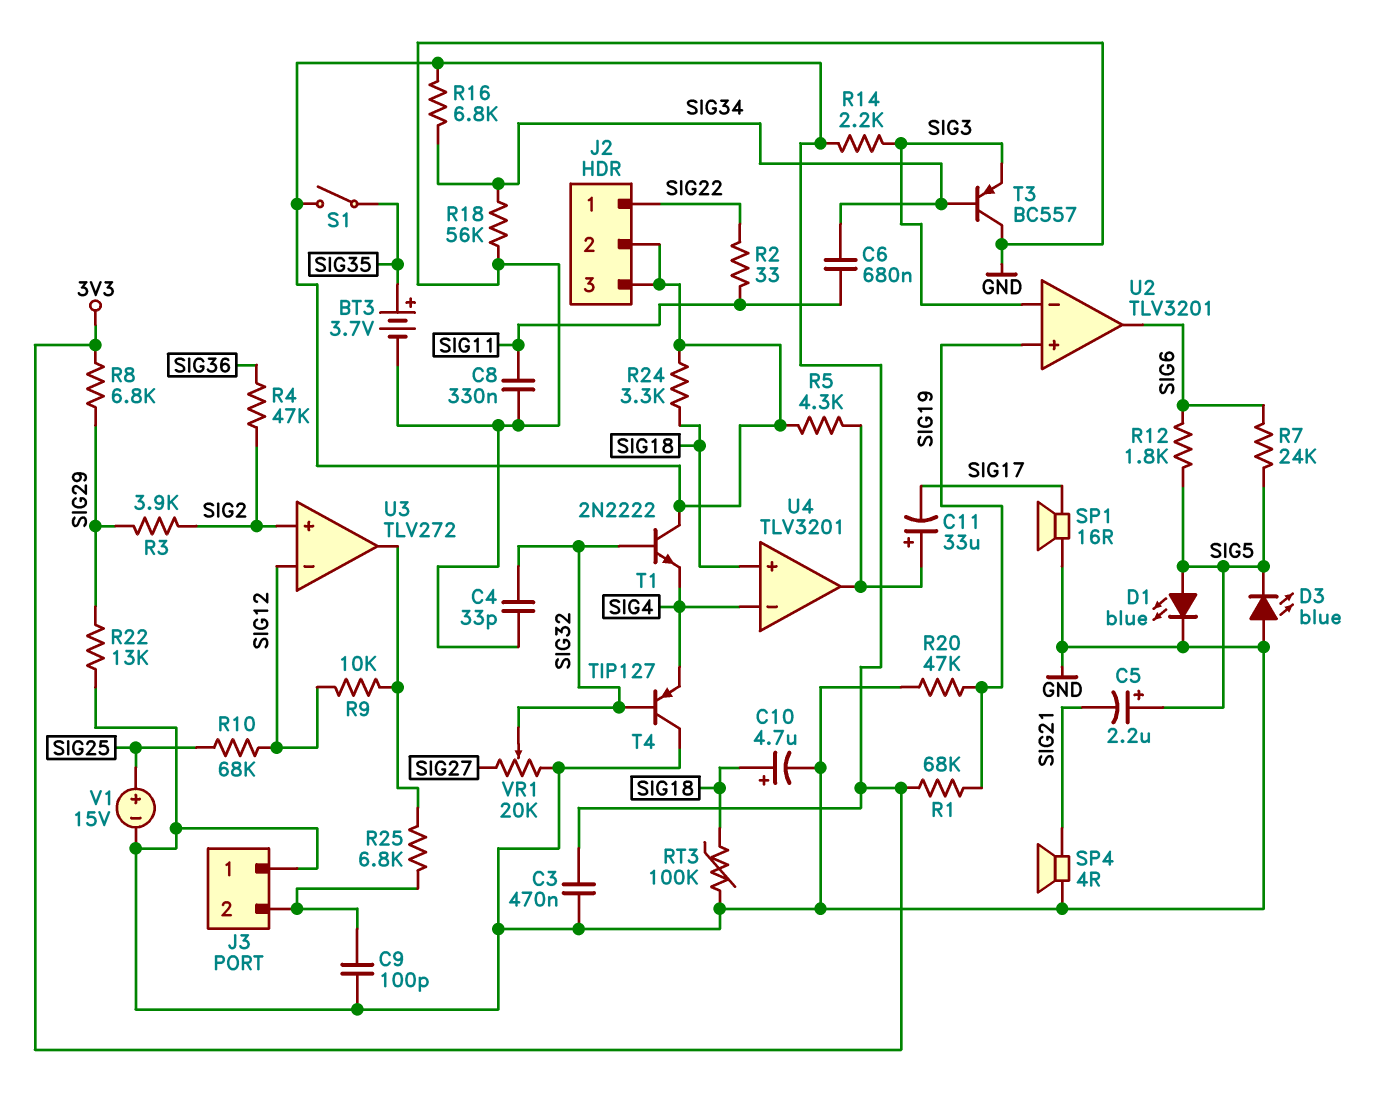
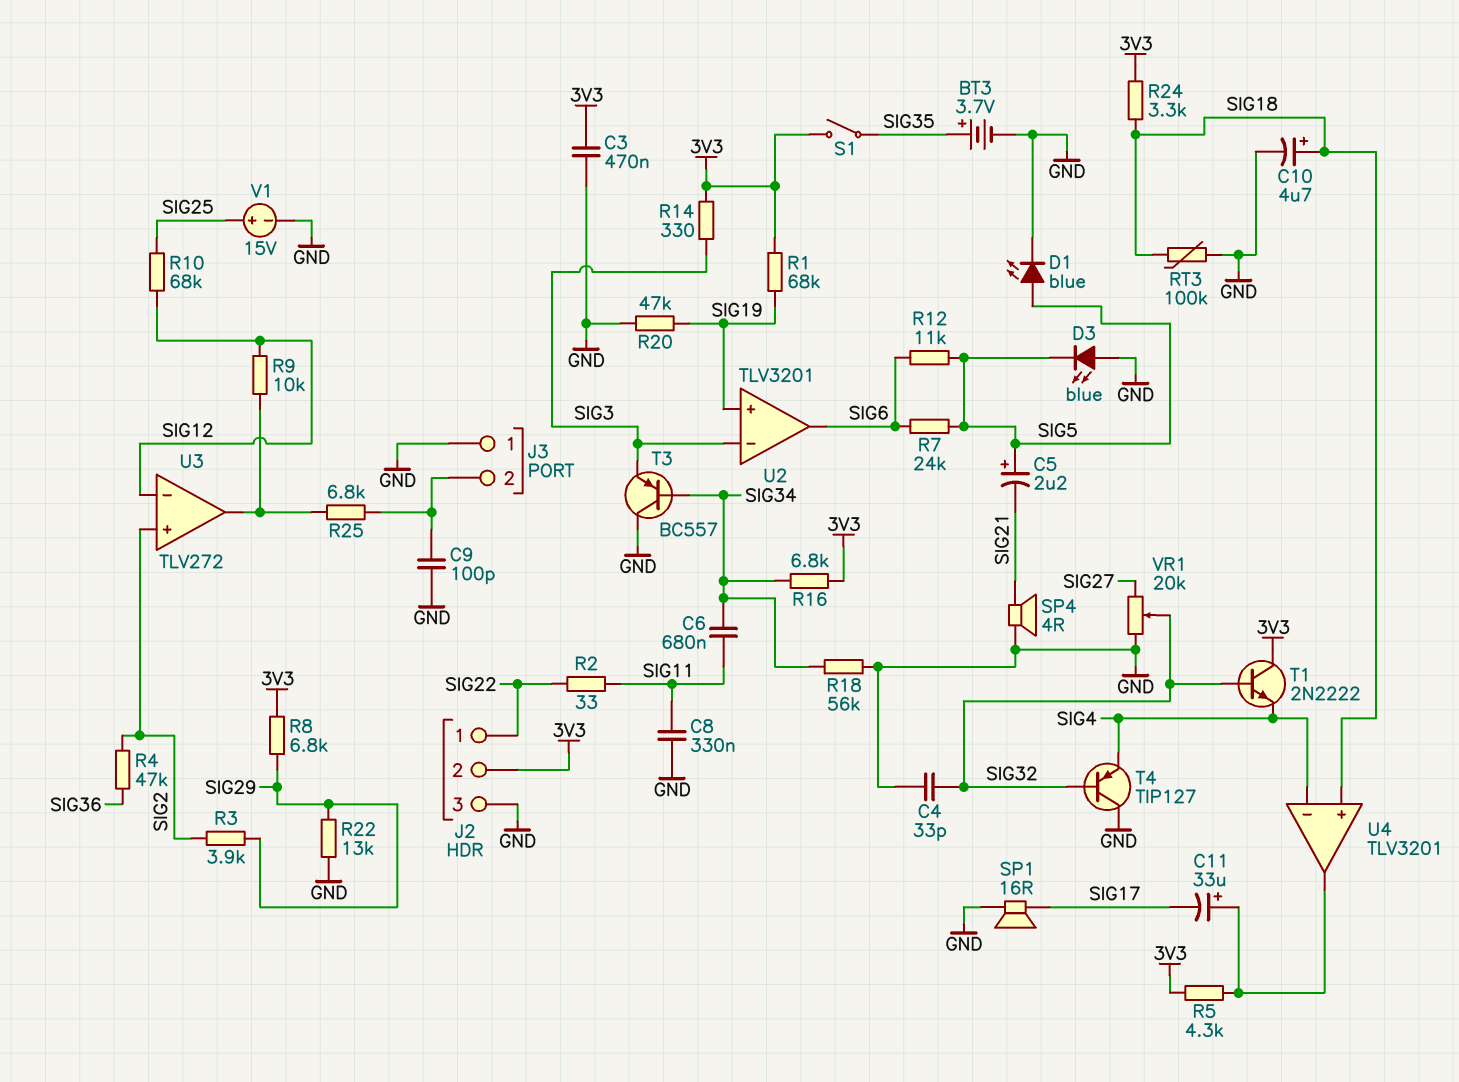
J2 pin 3: 3V3 -> GND
R12: 1.8k (SIG5, SIG6) -> 11k (SIG5, SIG6)
R14: 2.2k (3V3, SIG3) -> 330 (3V3, SIG3)

